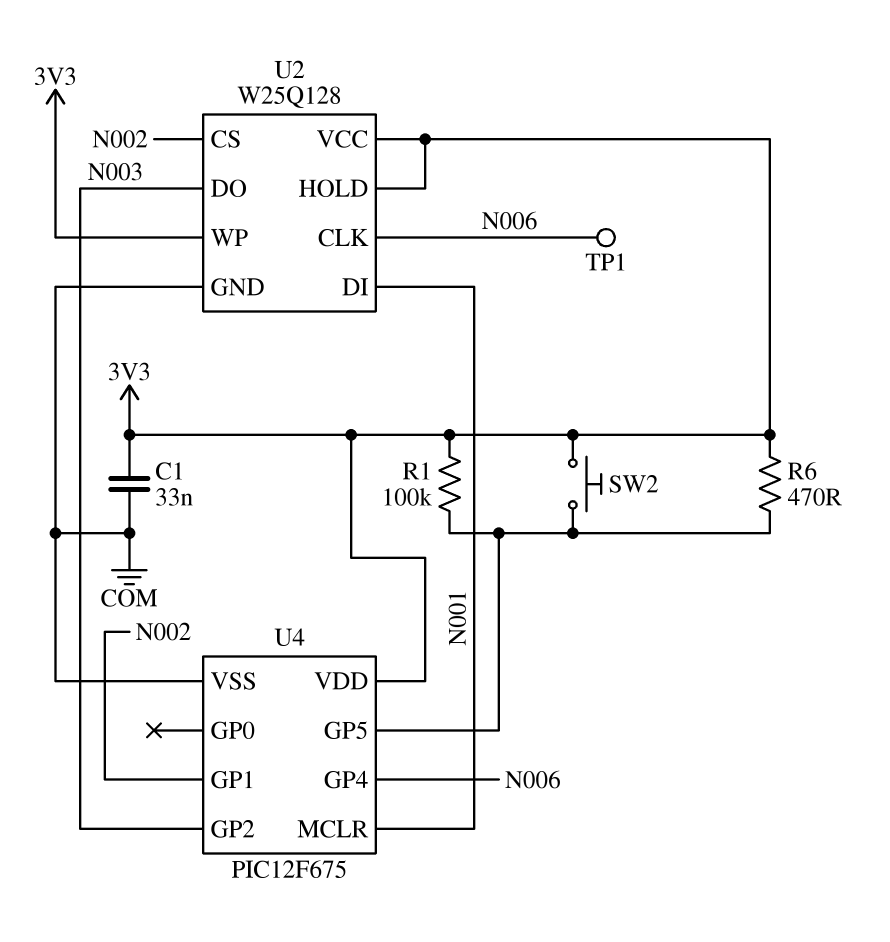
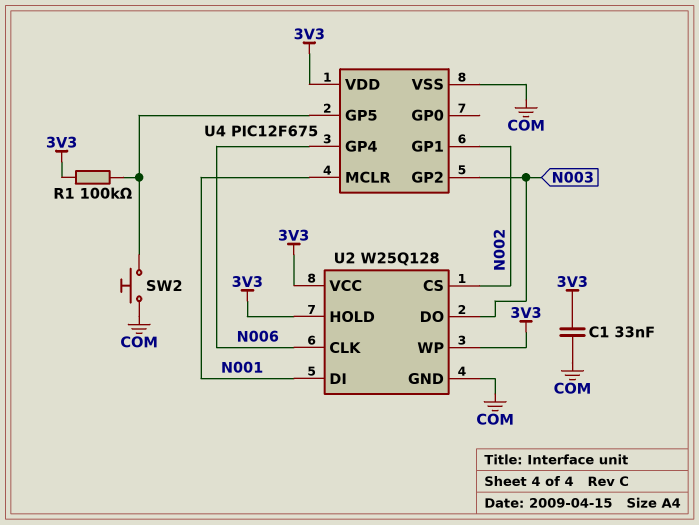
R6: 470 (3V3, U4/GP5) -> none
SW2: button (3V3, U4/GP5) -> button (COM, U4/GP5)
TP1: test point (N006) -> none

